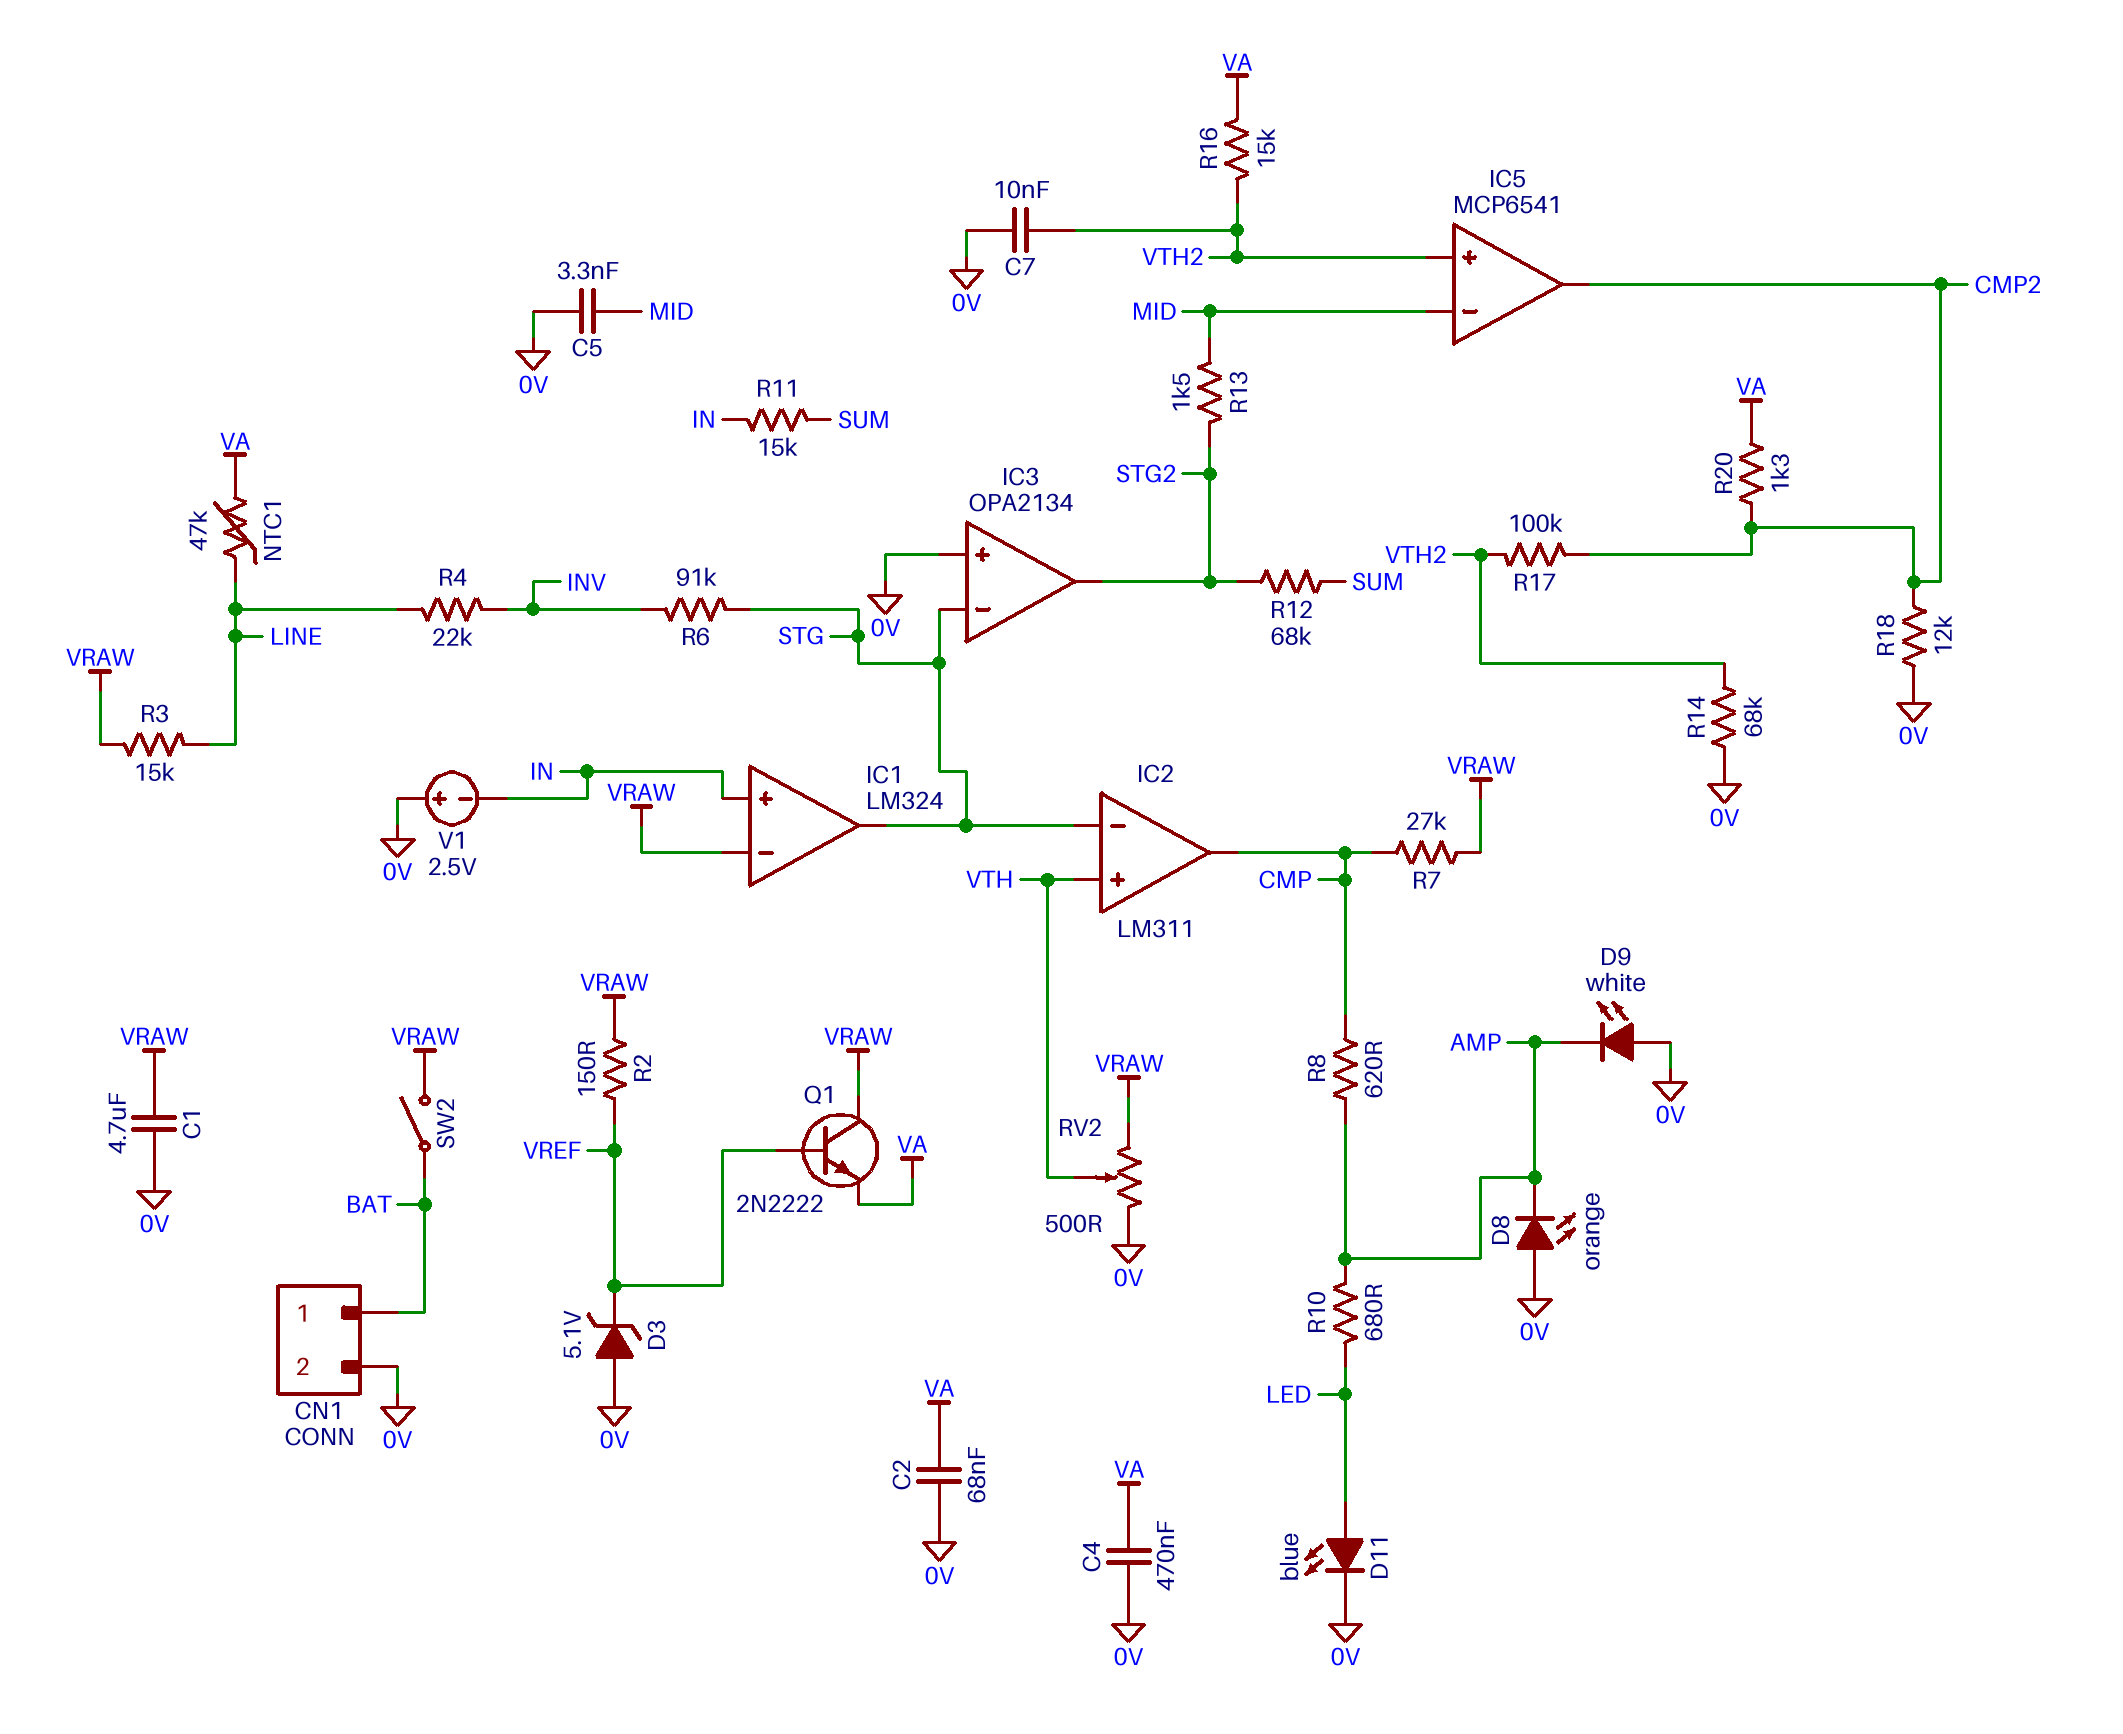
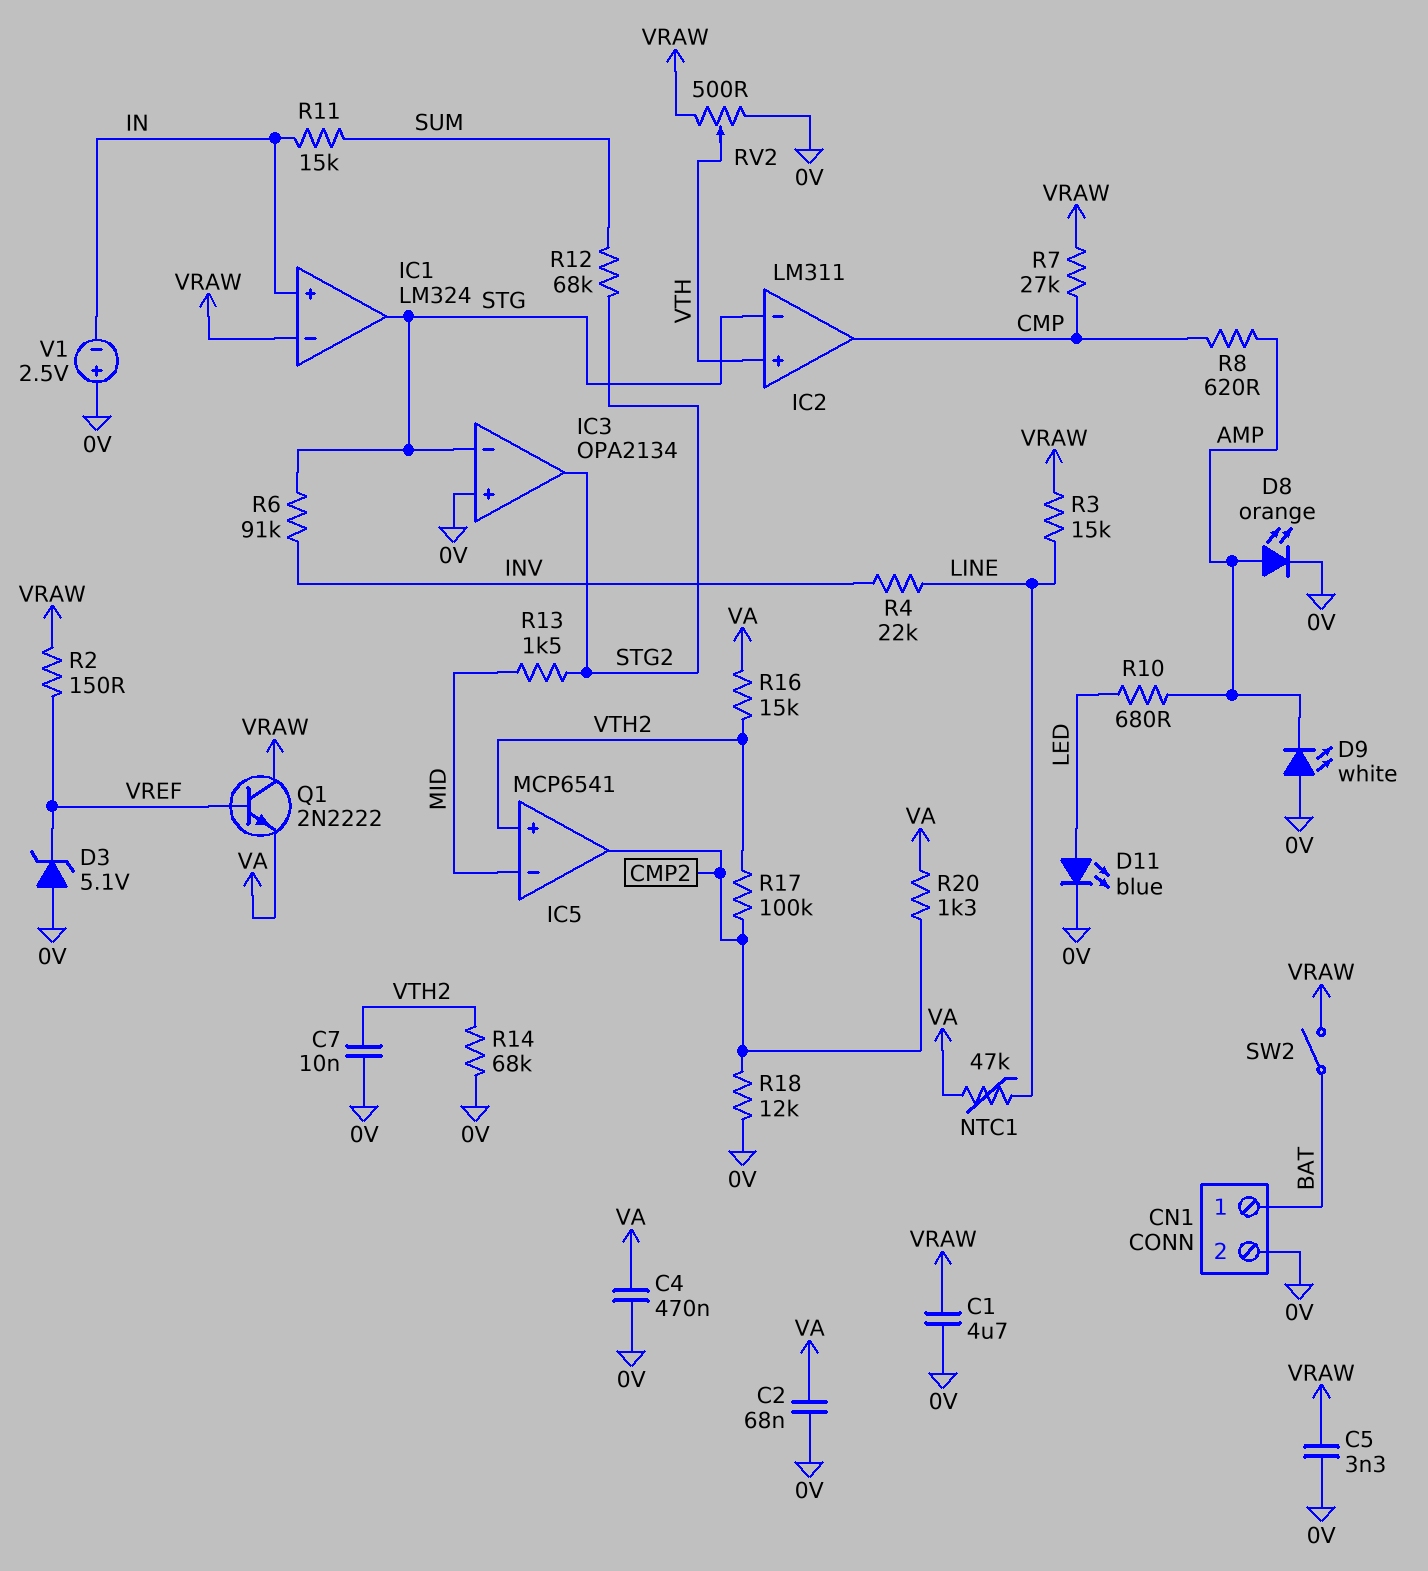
C5: 3.3nF (0V, MID) -> 3.3nF (0V, VRAW)
D8: LED orange (A 0V, K AMP) -> LED orange (A AMP, K 0V)

